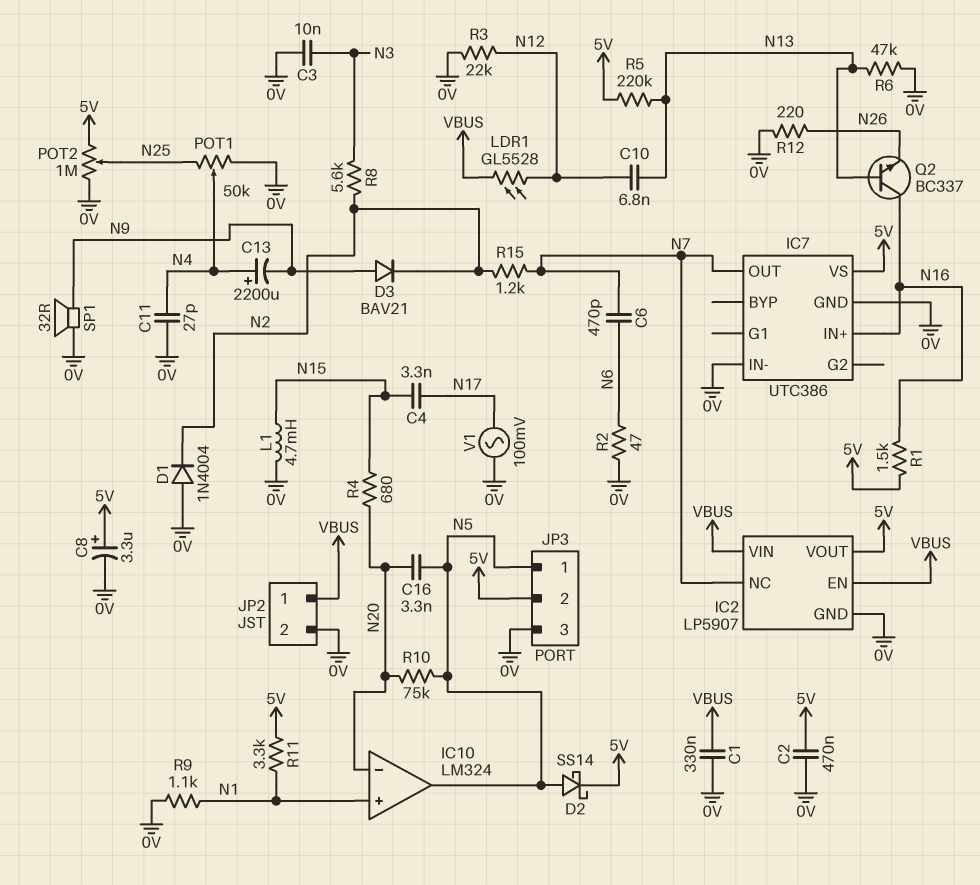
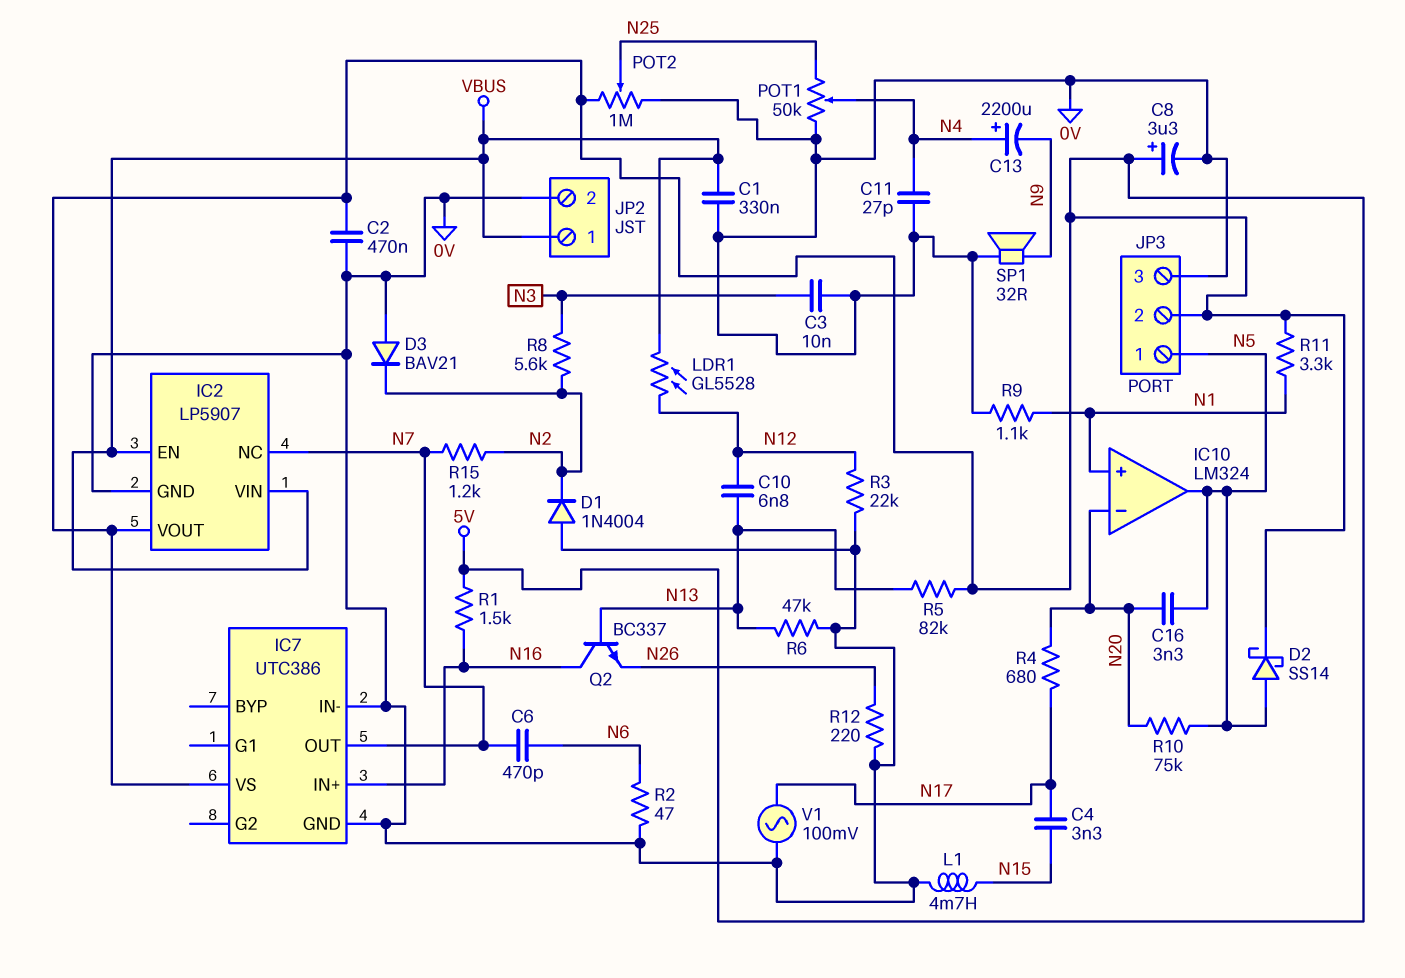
D3: diode BAV21 (A N9, K N2) -> diode BAV21 (A 0V, K N2)
R4: 680 (N15, N20) -> 680 (N17, N20)
R5: 220k (5V, N13) -> 82k (5V, N13)

